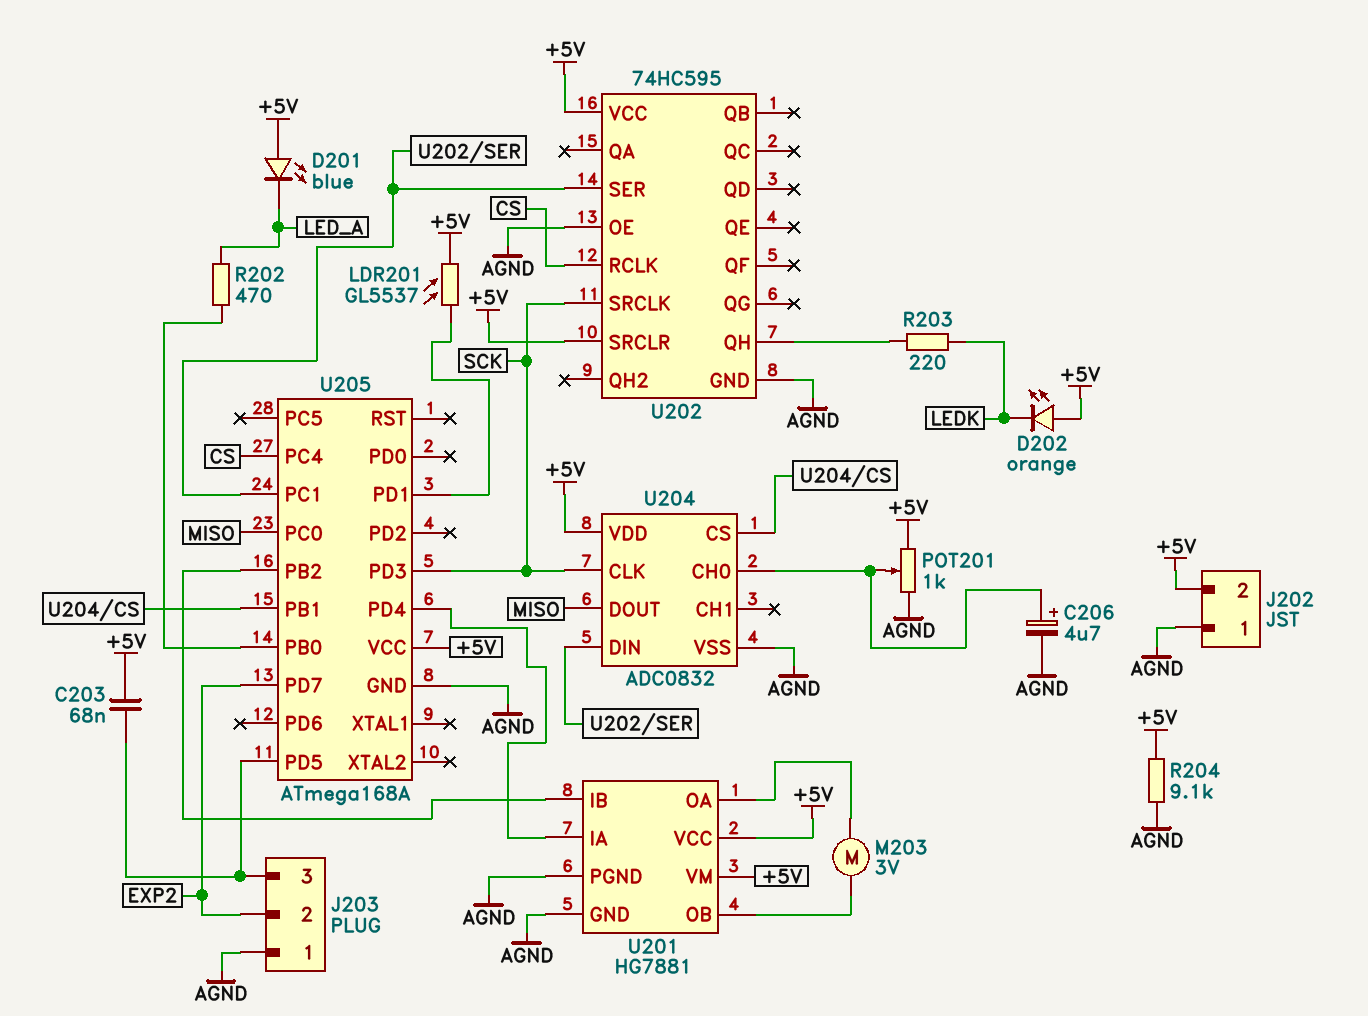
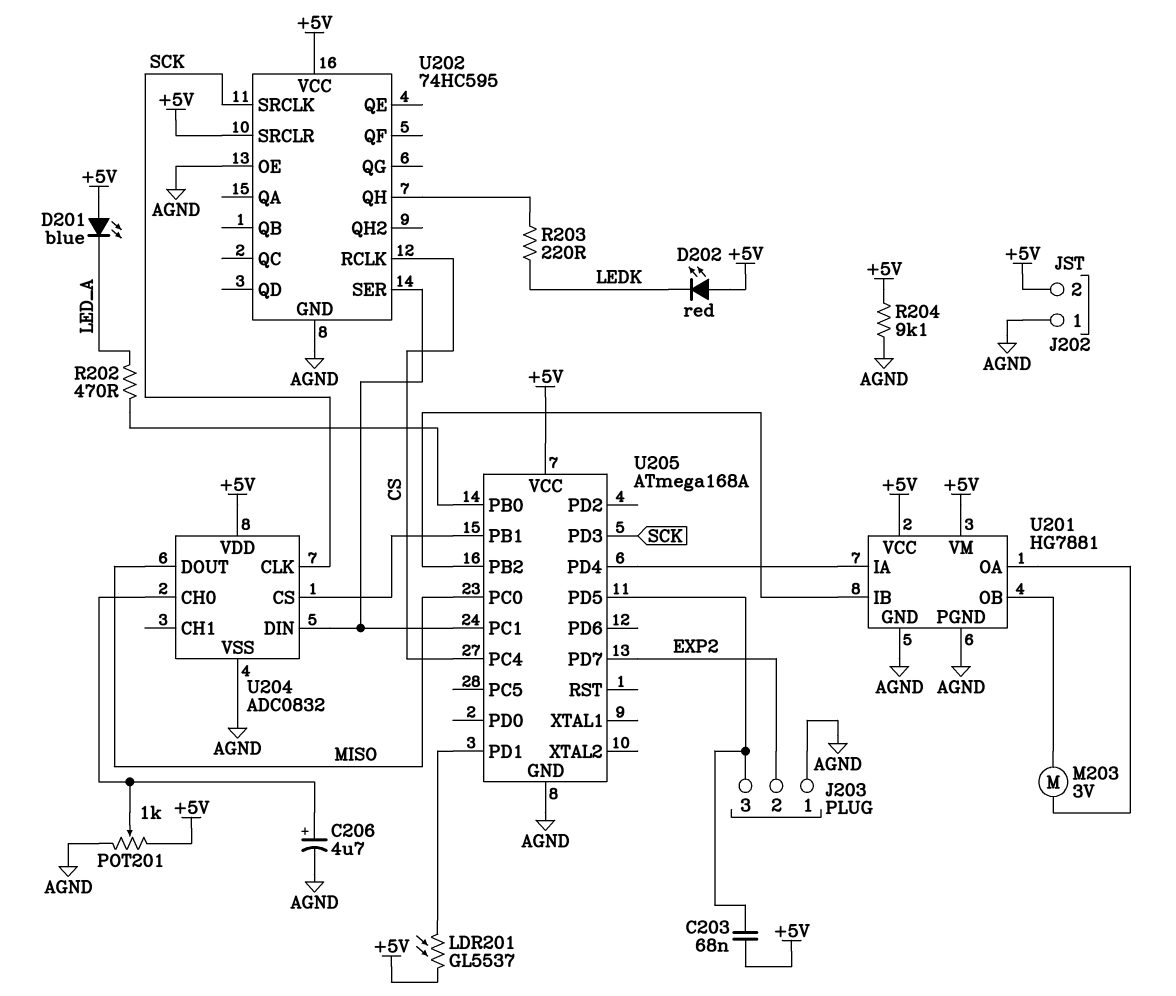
D202: LED orange (A +5V, K LEDK) -> LED red (A +5V, K LEDK)

